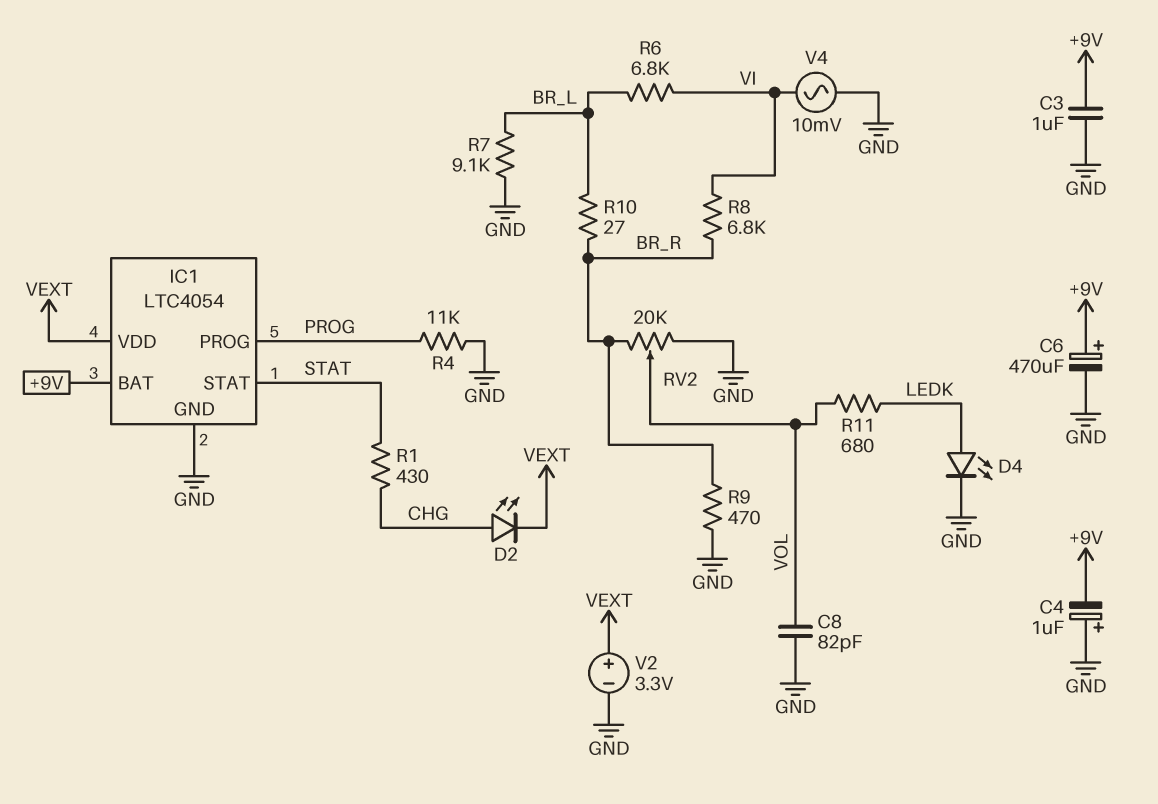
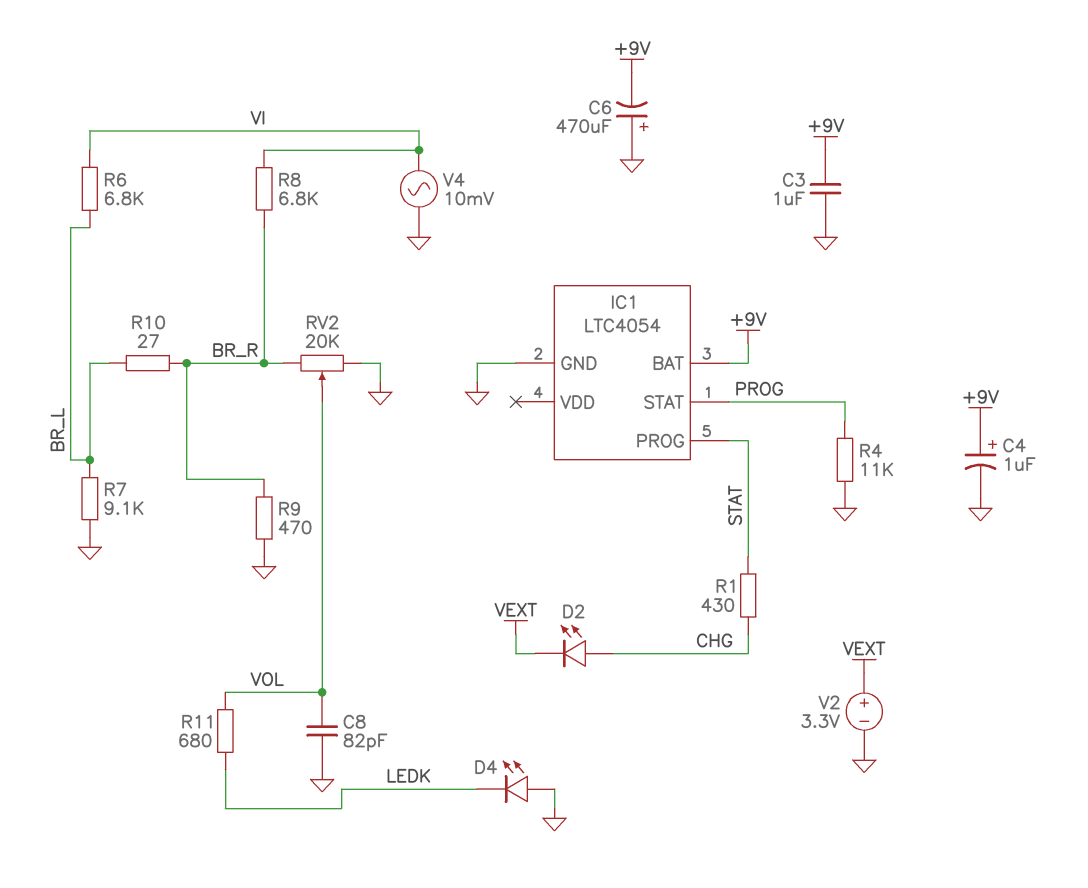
C4: 1uF (plus GND, minus +9V) -> 1uF (plus +9V, minus GND)
C6: 470uF (plus +9V, minus GND) -> 470uF (plus GND, minus +9V)
D4: LED (A LEDK, K GND) -> LED (A GND, K LEDK)
IC1 pin PROG: PROG -> STAT
IC1 pin STAT: STAT -> PROG
IC1 pin VDD: VEXT -> none

